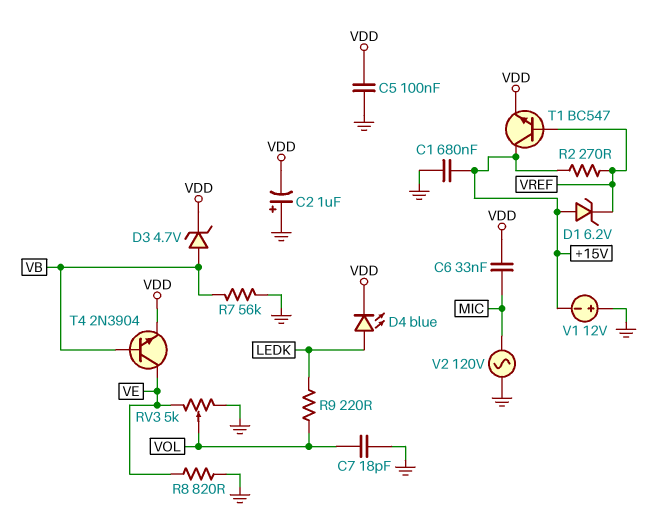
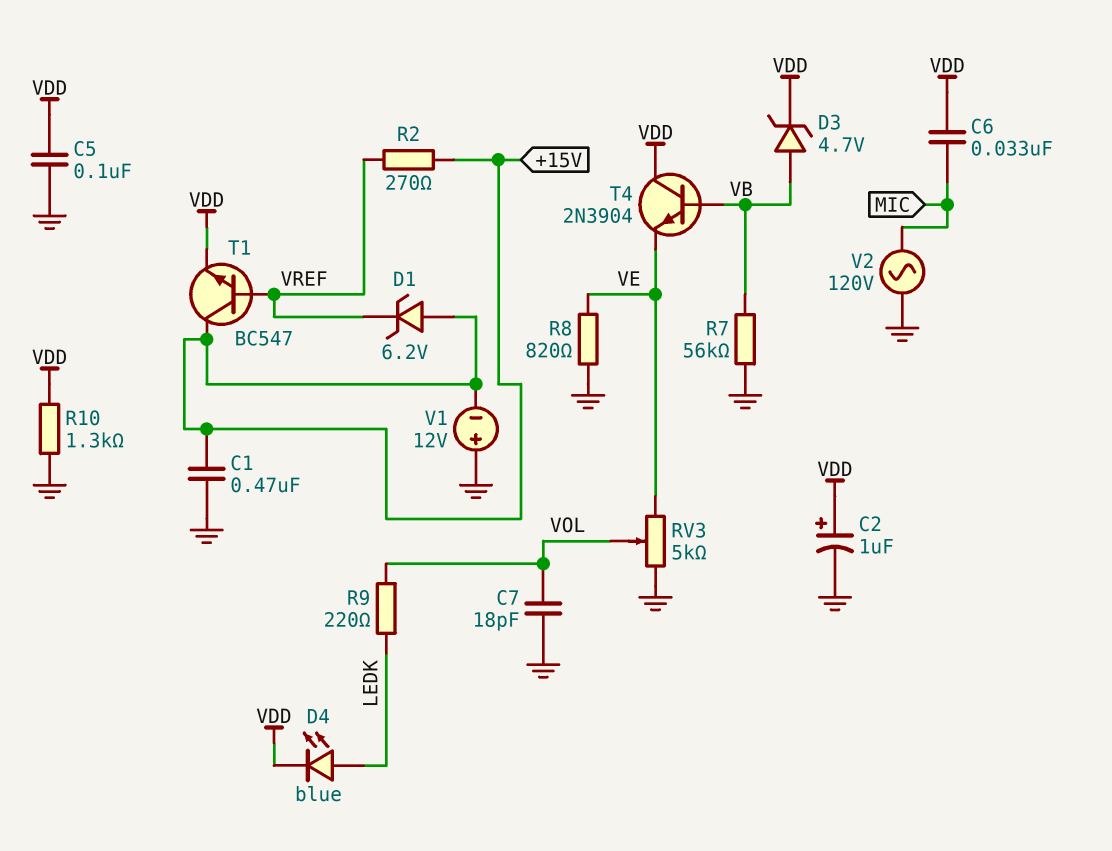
C1: 680nF (+15V, GND) -> 470nF (+15V, GND)
C2: 1uF (plus GND, minus VDD) -> 1uF (plus VDD, minus GND)
R10: none -> 1.3k (GND, VDD)
T4: NPN 2N3904 (B VB, C VE, E VDD) -> NPN 2N3904 (B VB, C VDD, E VE)

